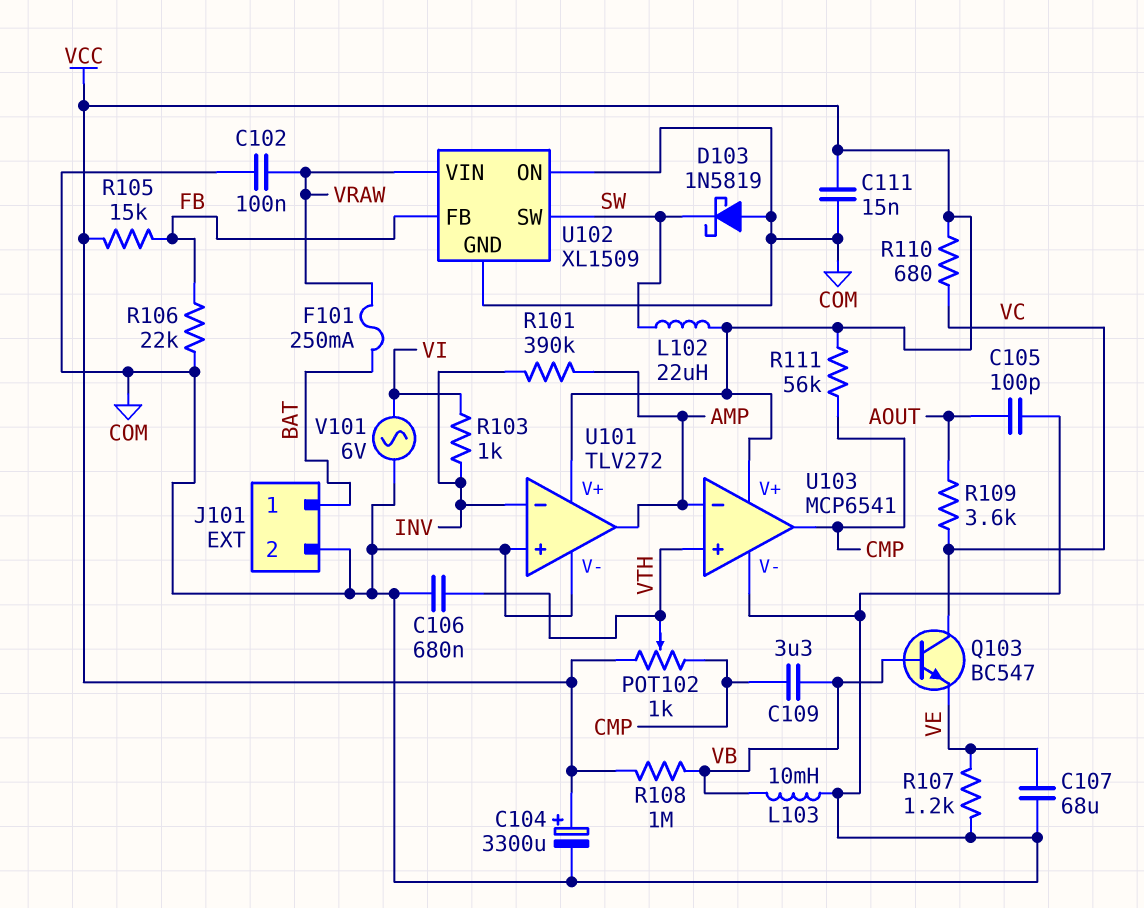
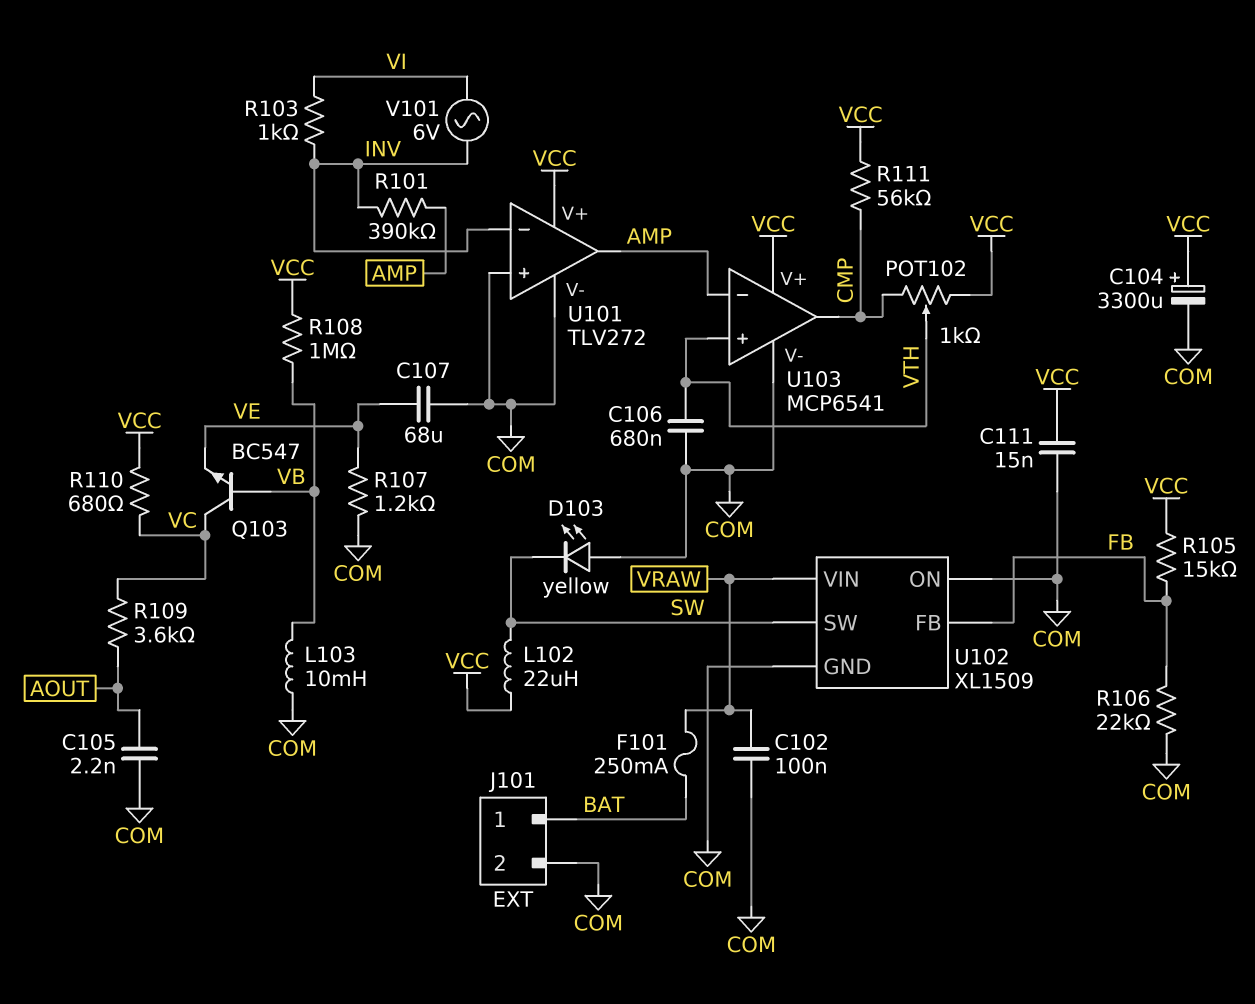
C105: 100pF (AOUT, COM) -> 2.2nF (AOUT, COM)
C109: 3.3uF (CMP, VB) -> none
D103: schottky 1N5819 (A COM, K SW) -> LED yellow (A COM, K SW)
V101: AC 6V (COM, VI) -> AC 6V (INV, VI)

